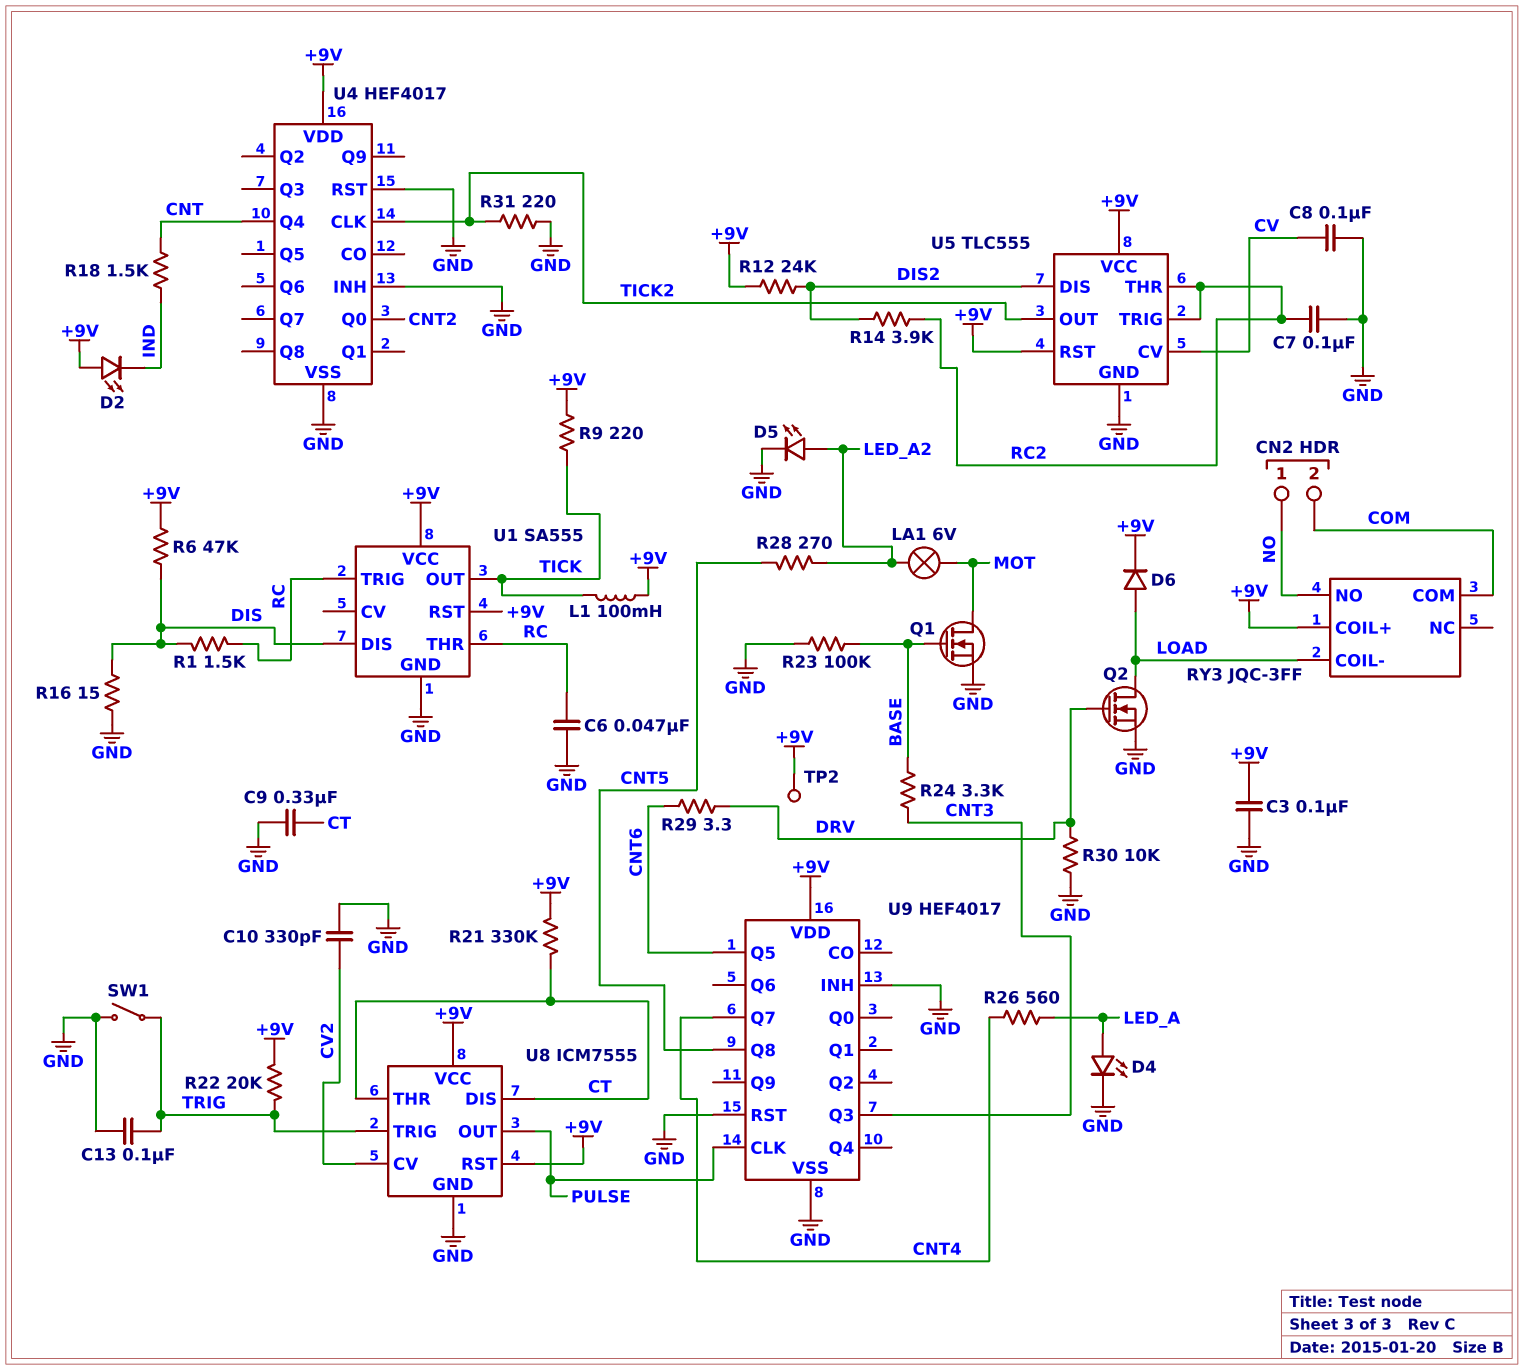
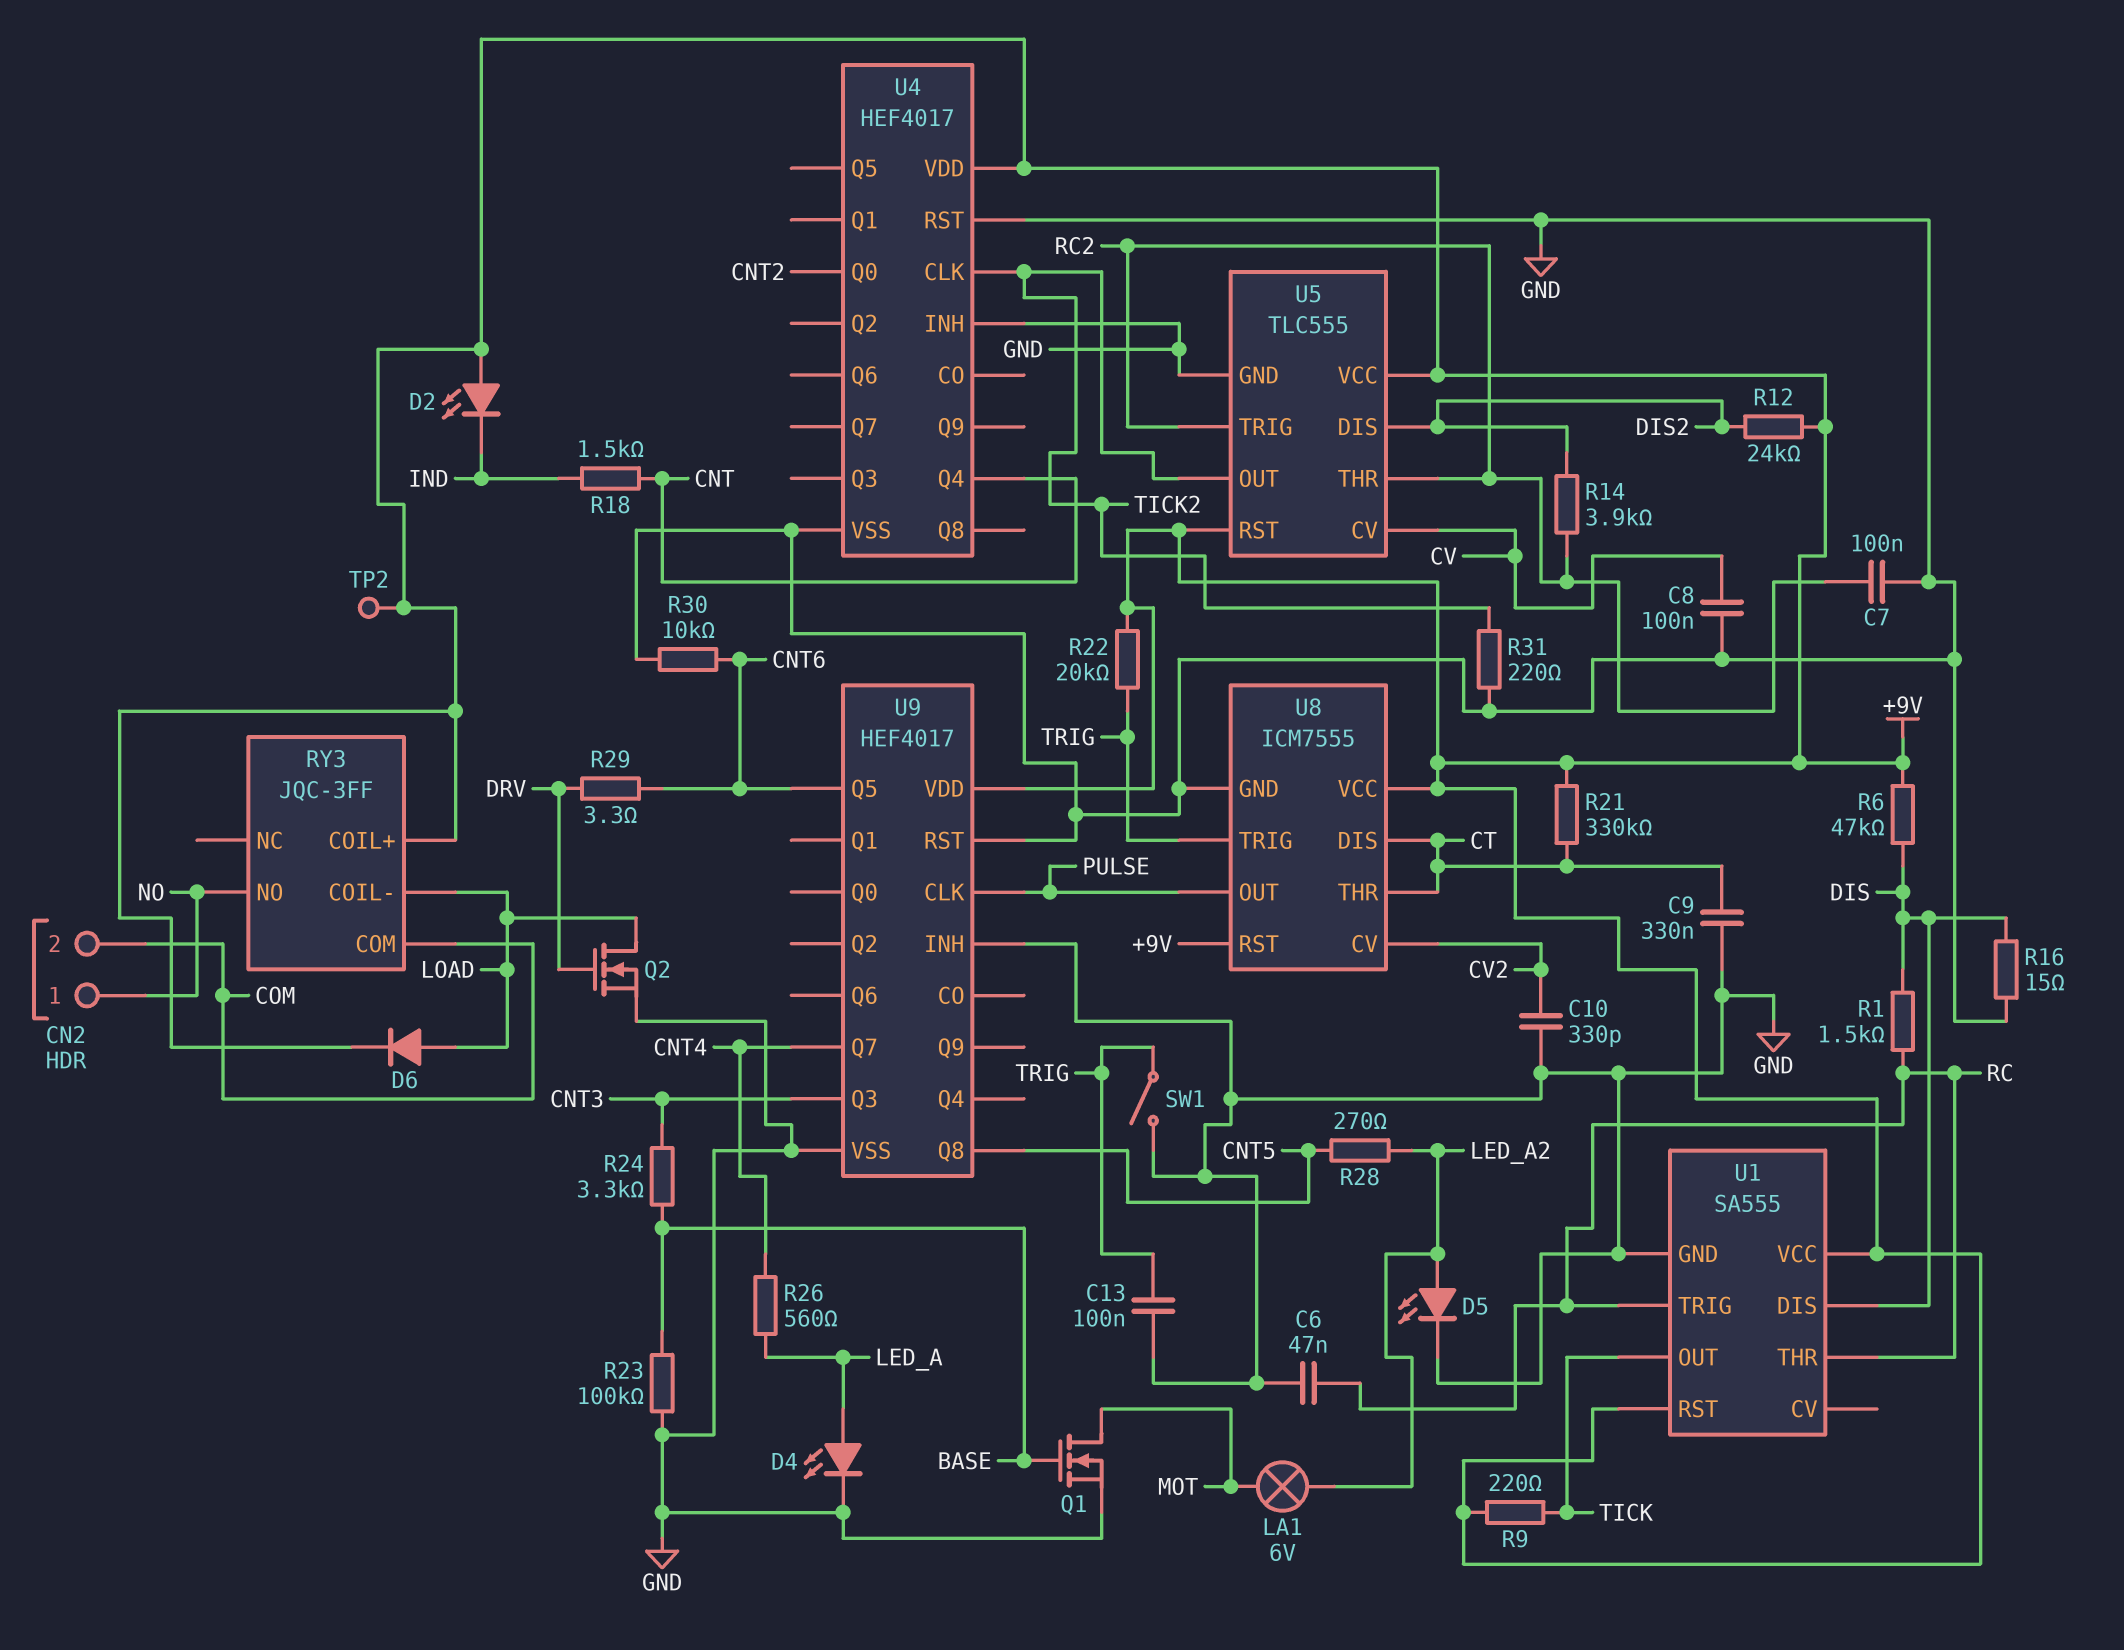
C3: 100nF (+9V, GND) -> none
L1: 100mH (+9V, TICK) -> none
R30: 10k (DRV, GND) -> 10k (CNT6, GND)

